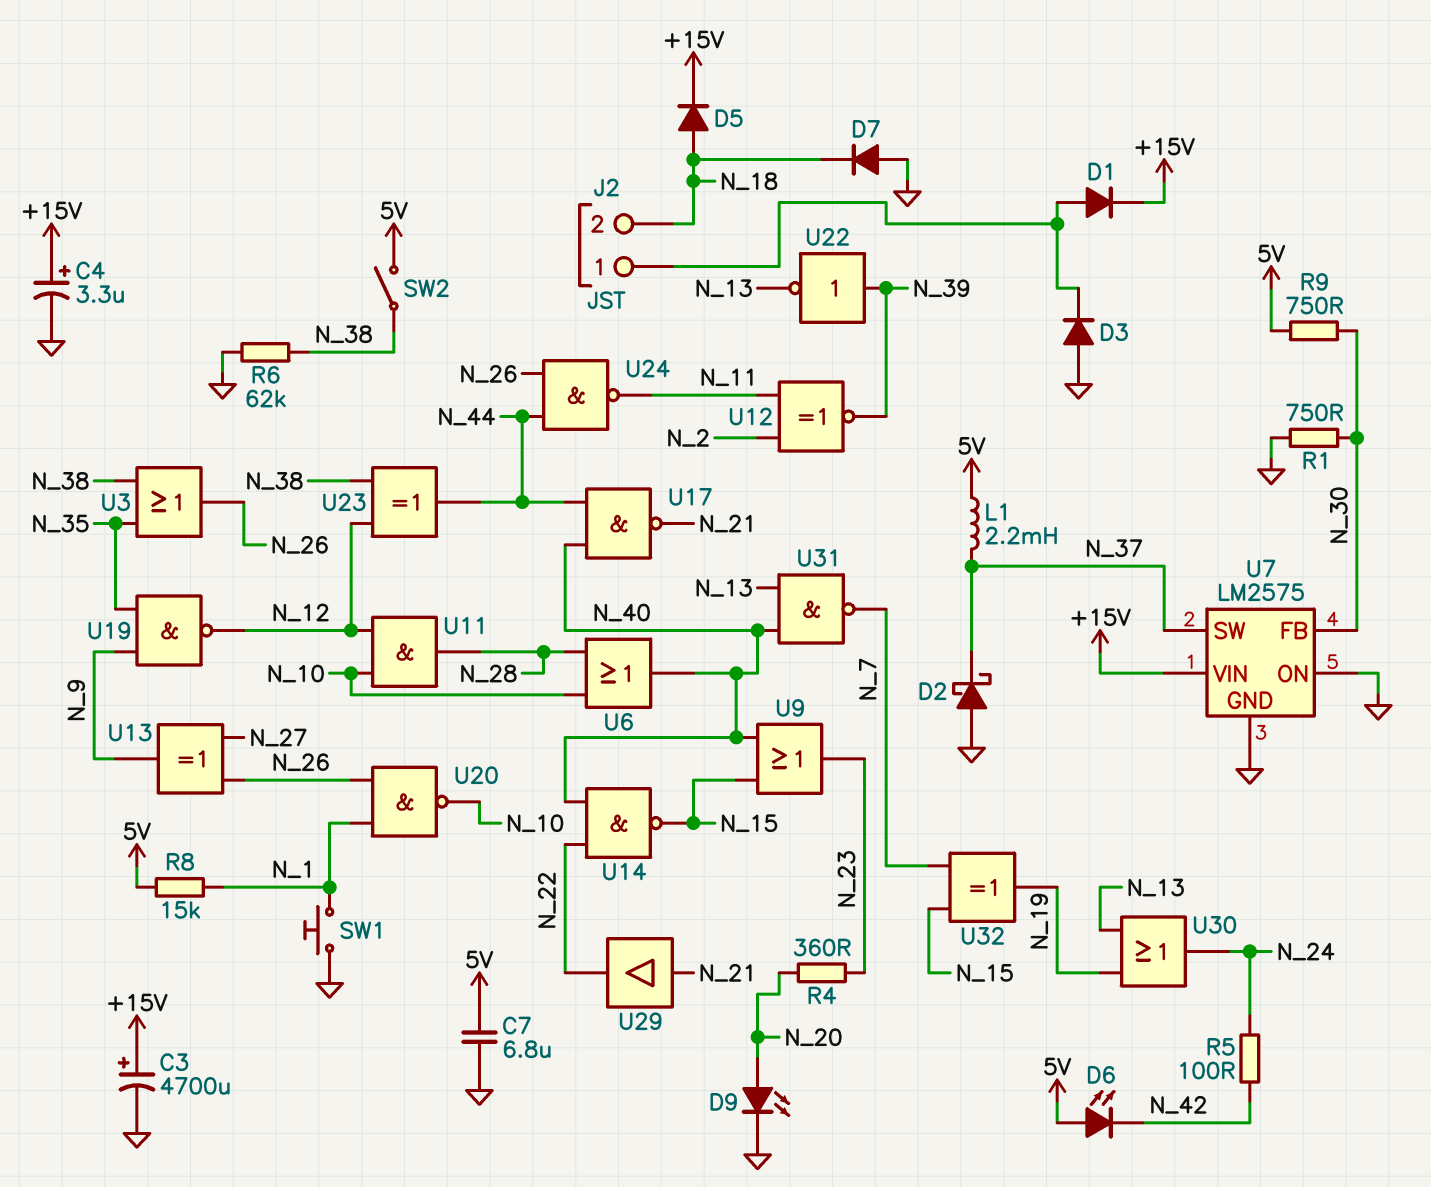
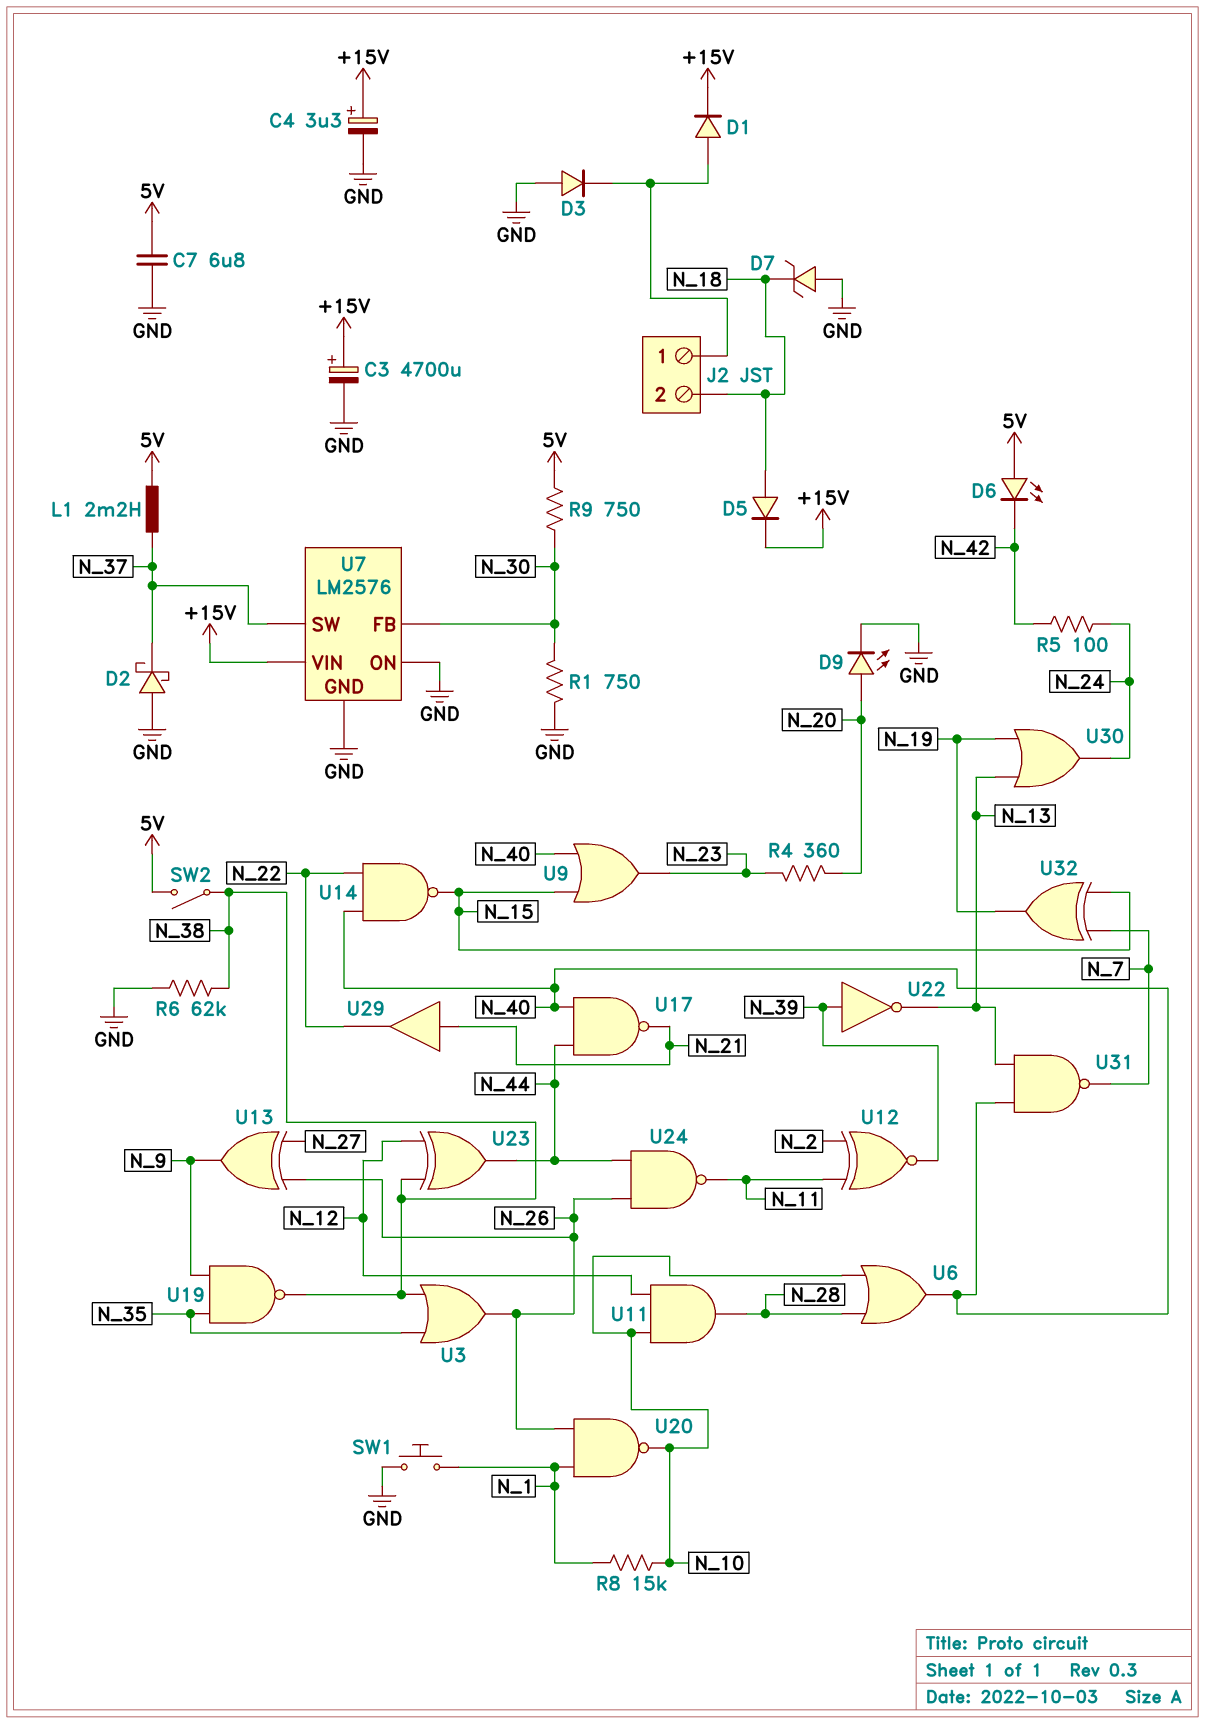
D7: diode (A GND, K N_18) -> zener (A GND, K N_18)
R8: 15k (5V, N_1) -> 15k (N_1, N_10)
U7: LM2575 -> LM2576
U19: NAND (in N_9, in N_35, out N_12) -> NAND (in N_9, in N_35, out N_38)

